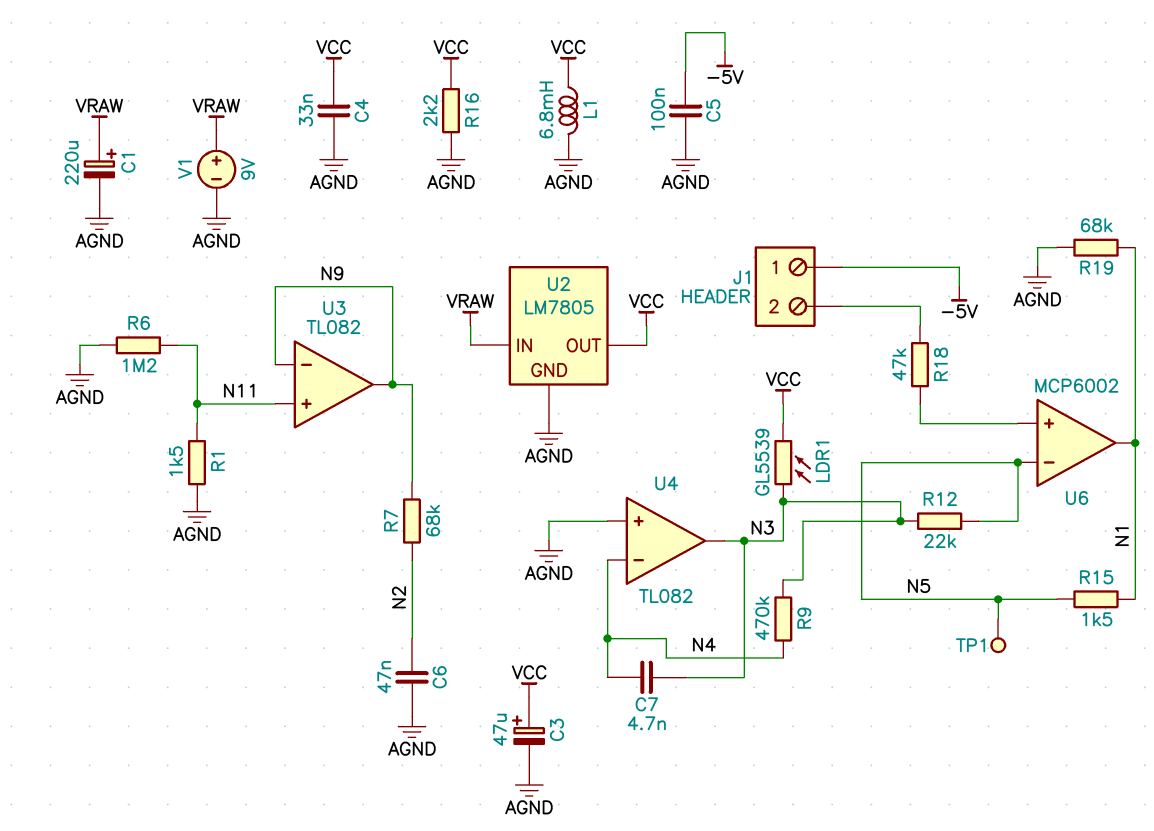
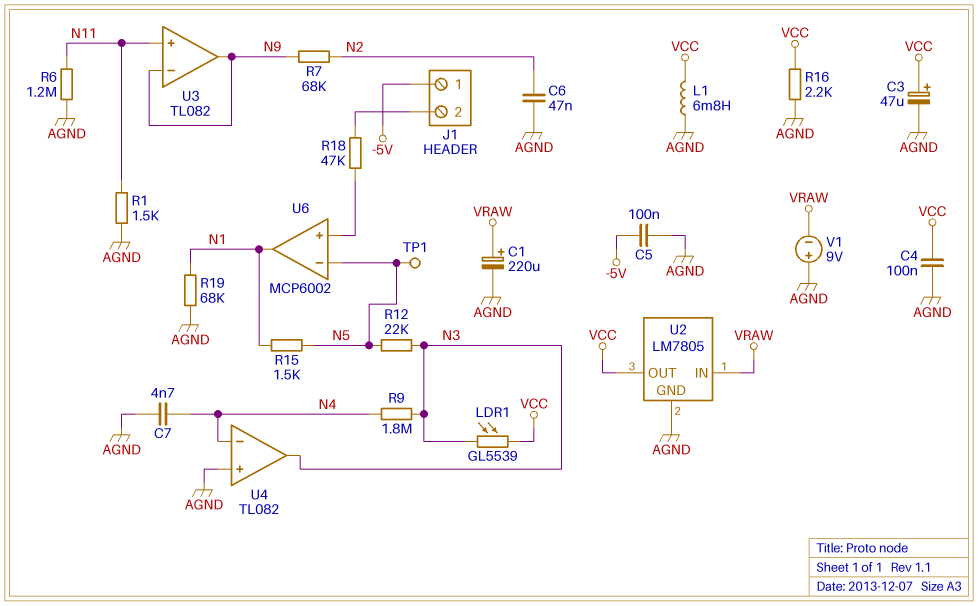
C4: 33nF (AGND, VCC) -> 100nF (AGND, VCC)
C7: 4.7nF (N3, N4) -> 4.7nF (AGND, N4)
R9: 470k (N3, N4) -> 1.8M (N3, N4)
V1: 9V (plus VRAW, minus AGND) -> 9V (plus AGND, minus VRAW)

